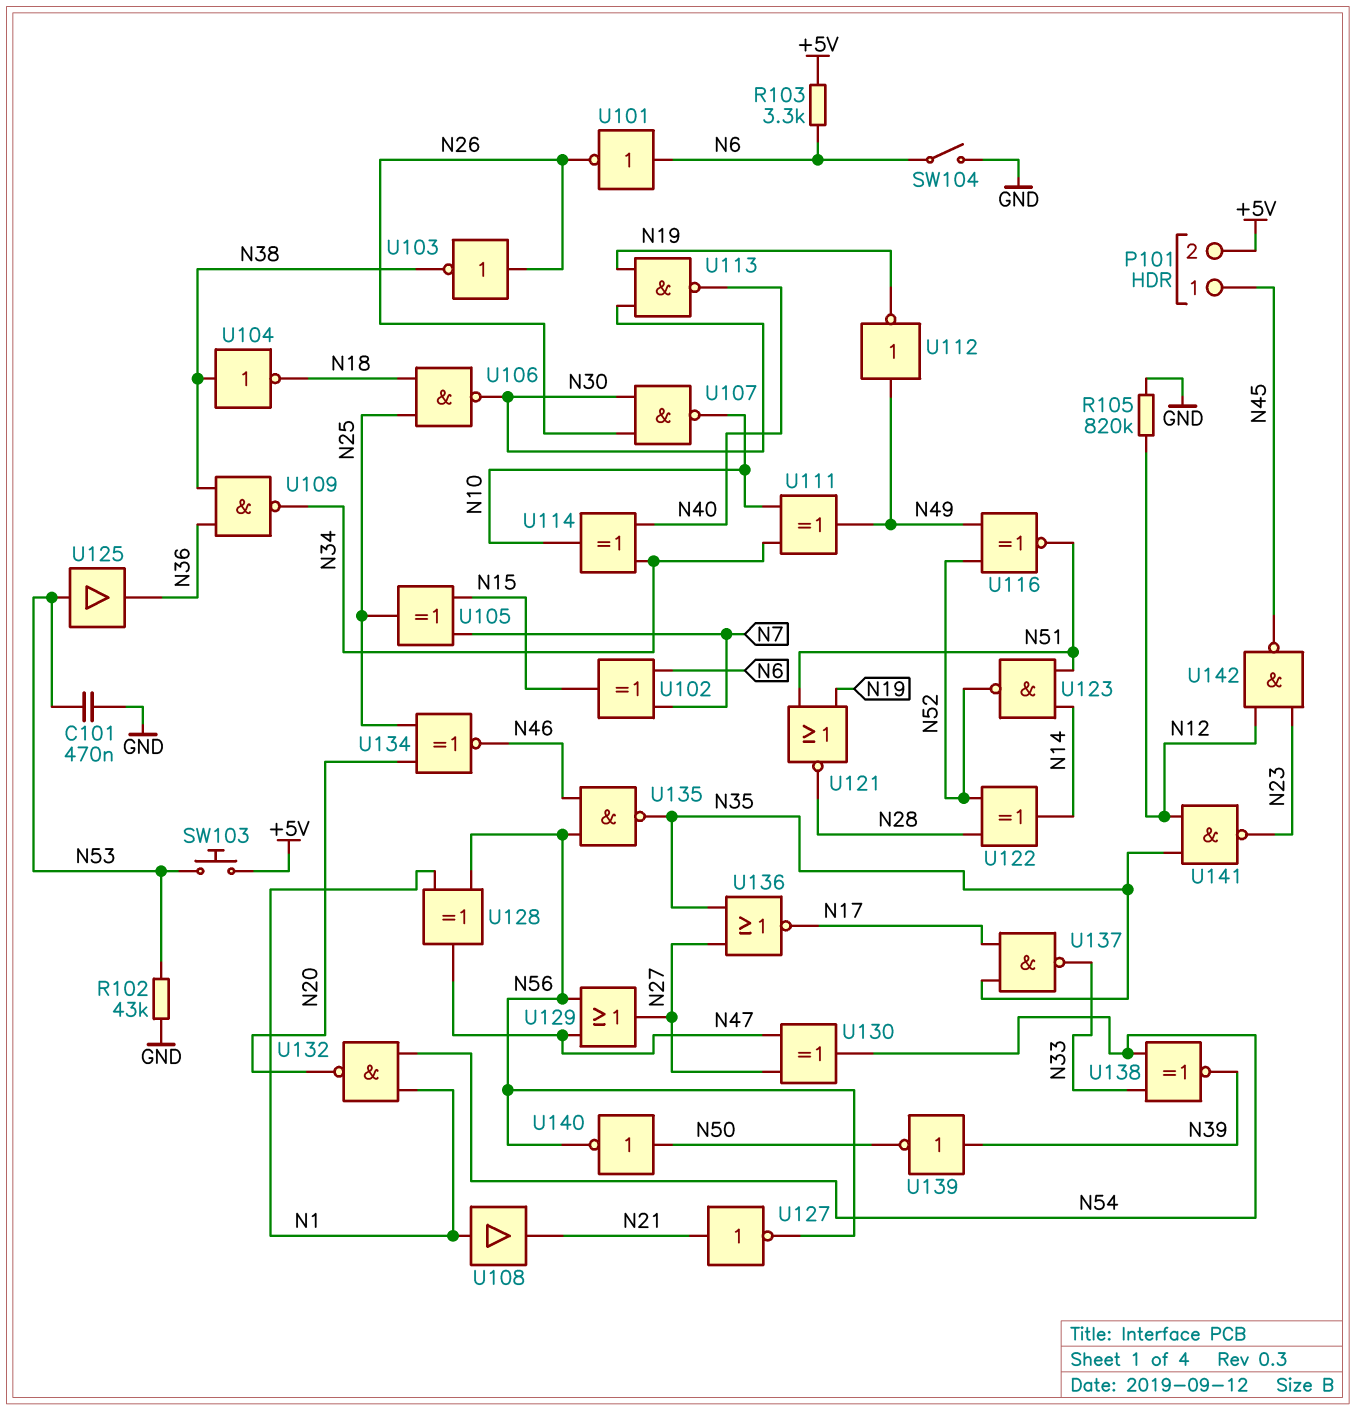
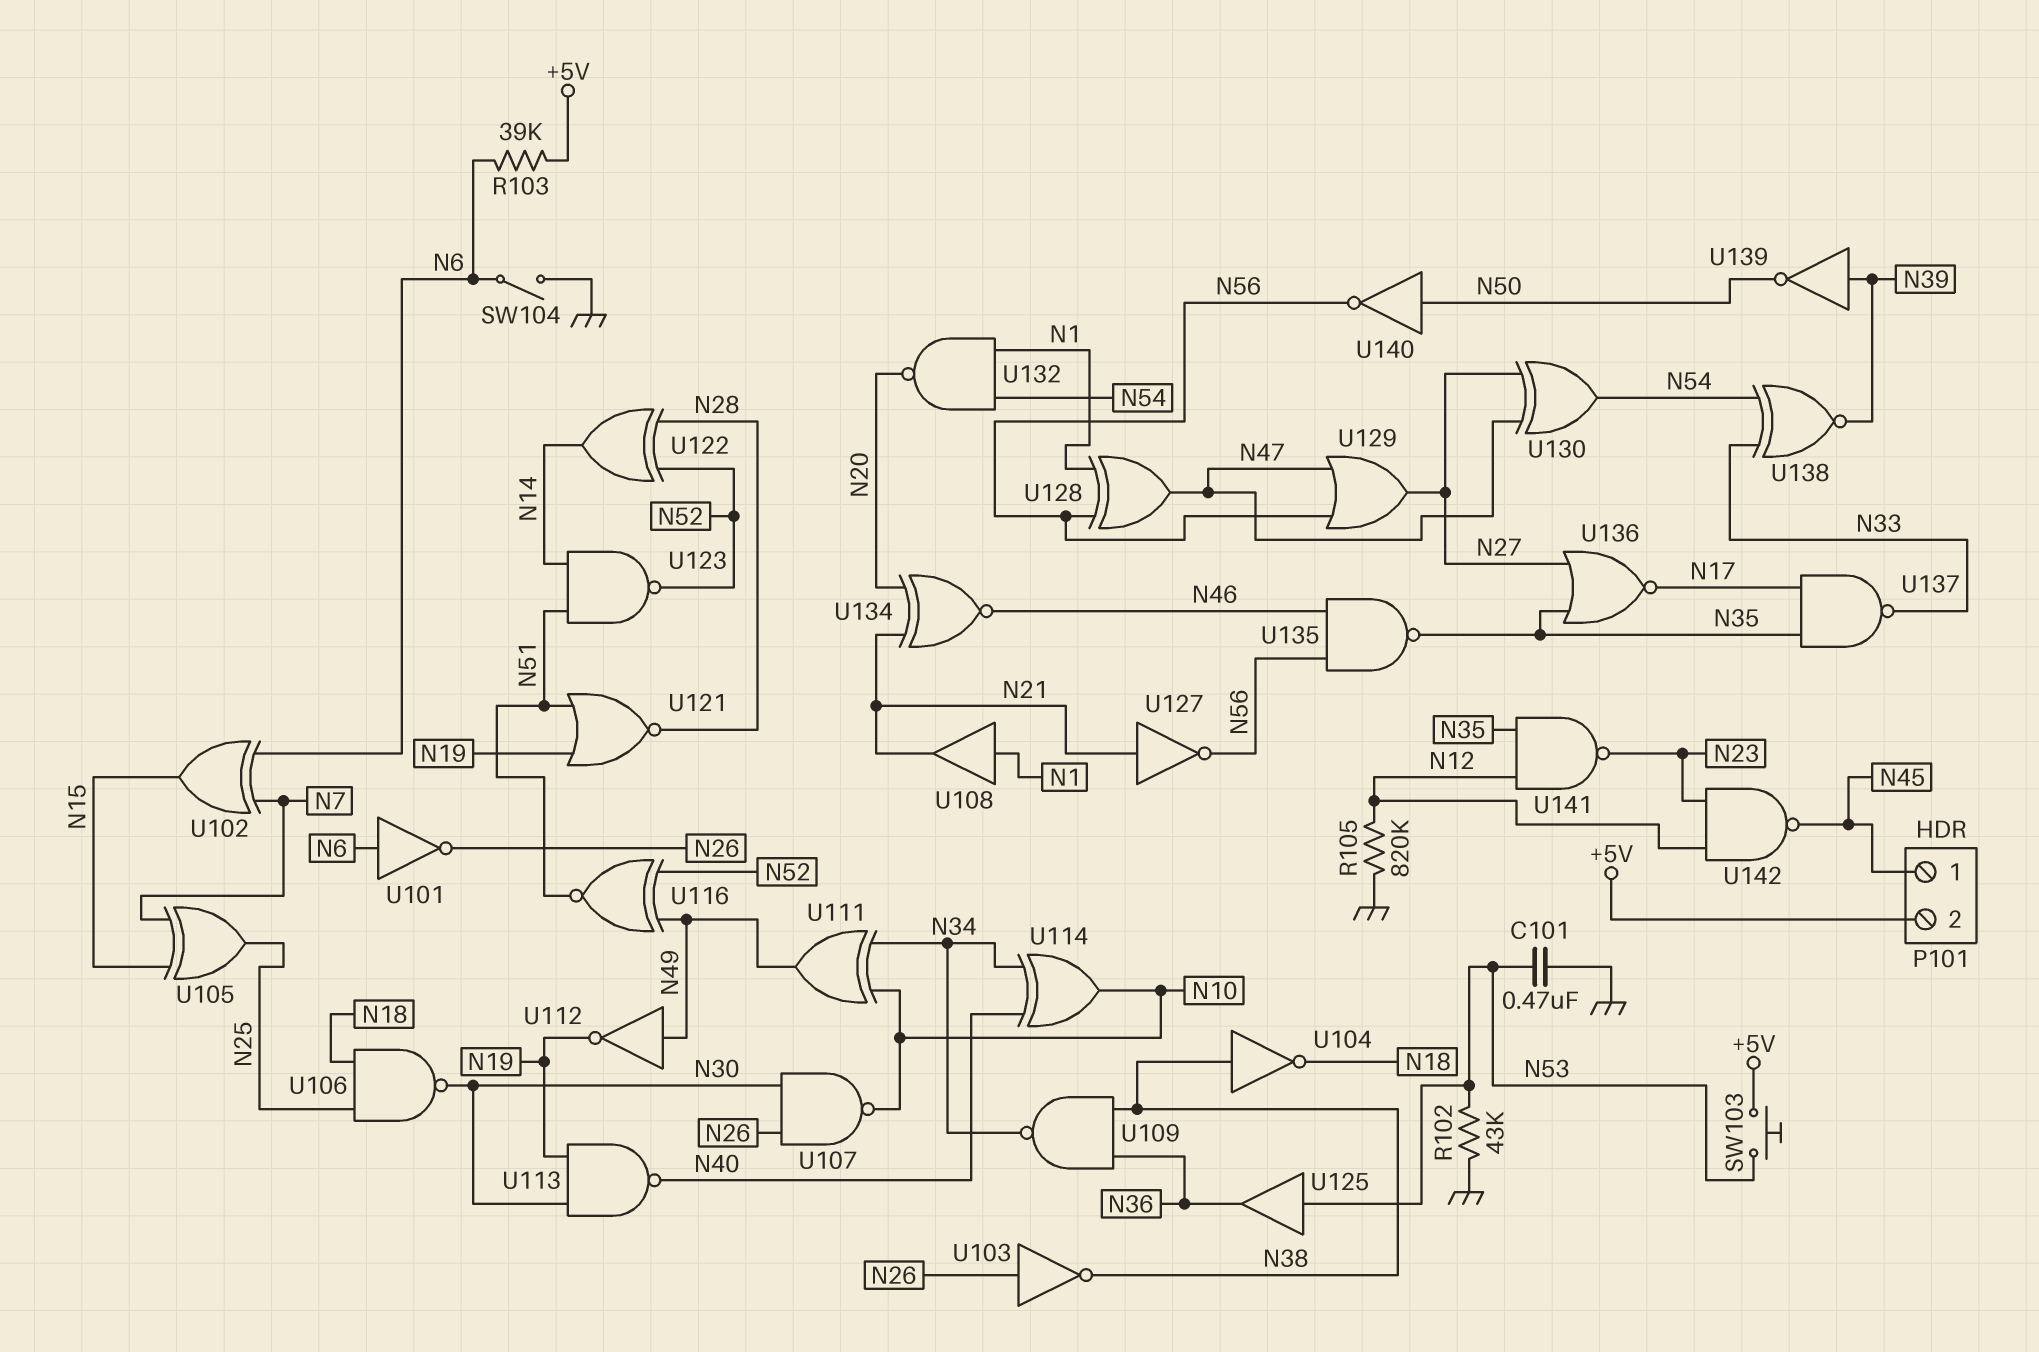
R103: 3.3k (+5V, N6) -> 39k (+5V, N6)
U134: XNOR (in N20, in N25, out N46) -> XNOR (in N20, in N21, out N46)

